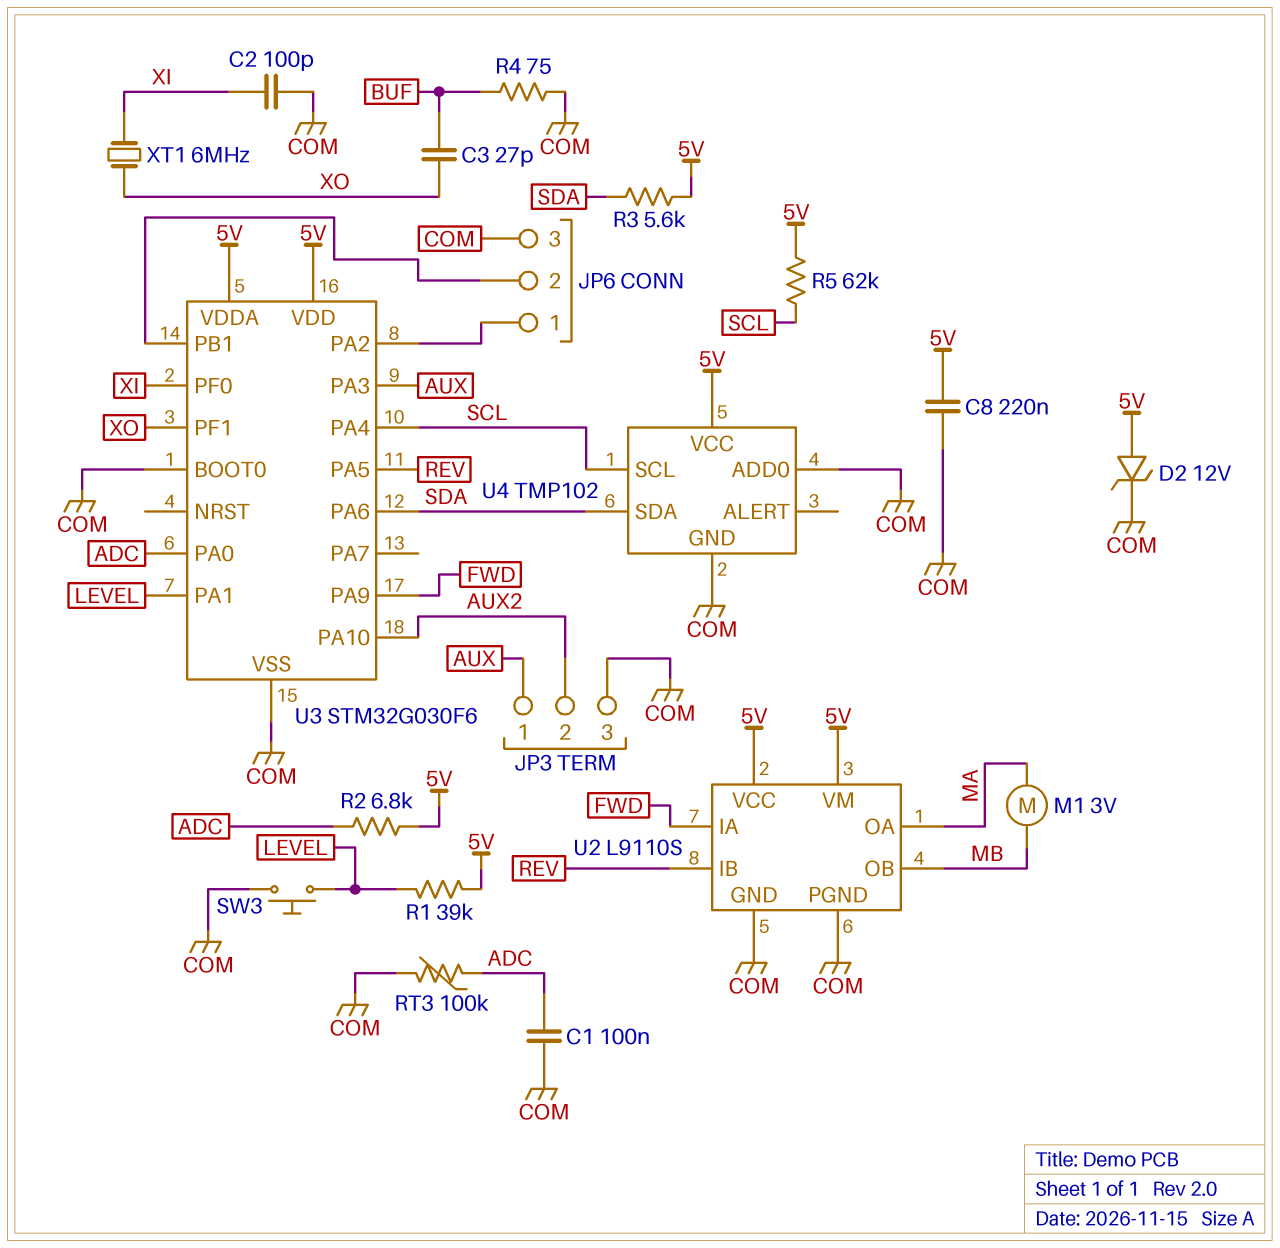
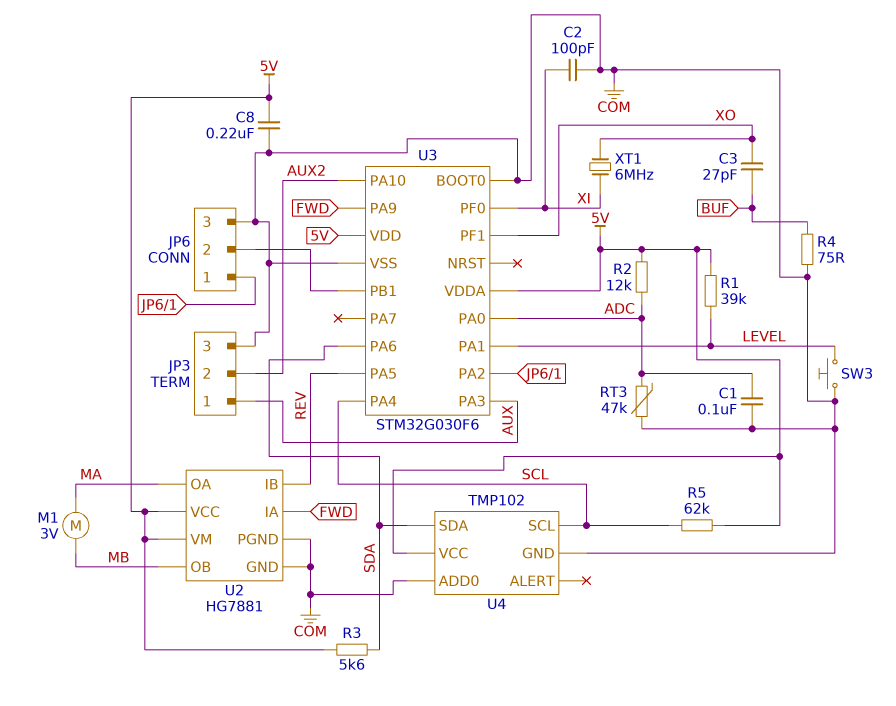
D2: zener 12V (A 5V, K COM) -> none
R2: 6.8k (5V, ADC) -> 12k (5V, ADC)
RT3: 100k (ADC, COM) -> 47k (ADC, COM)
U2: L9110S -> HG7881

